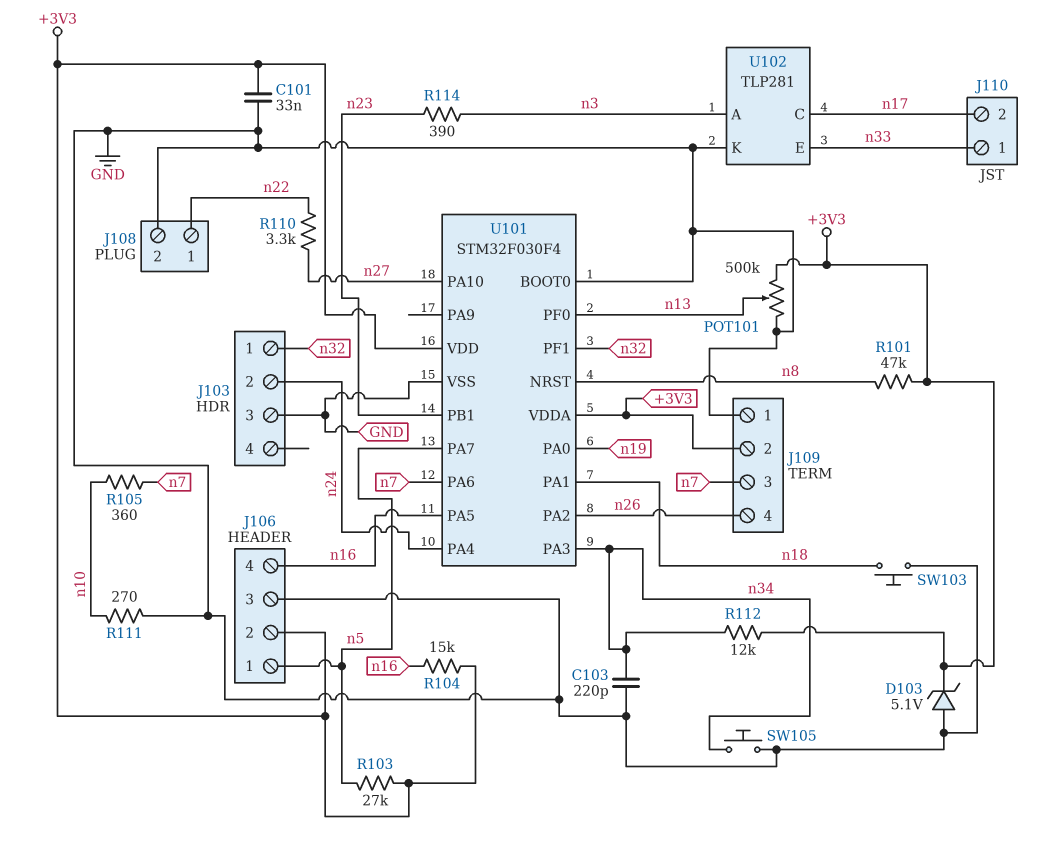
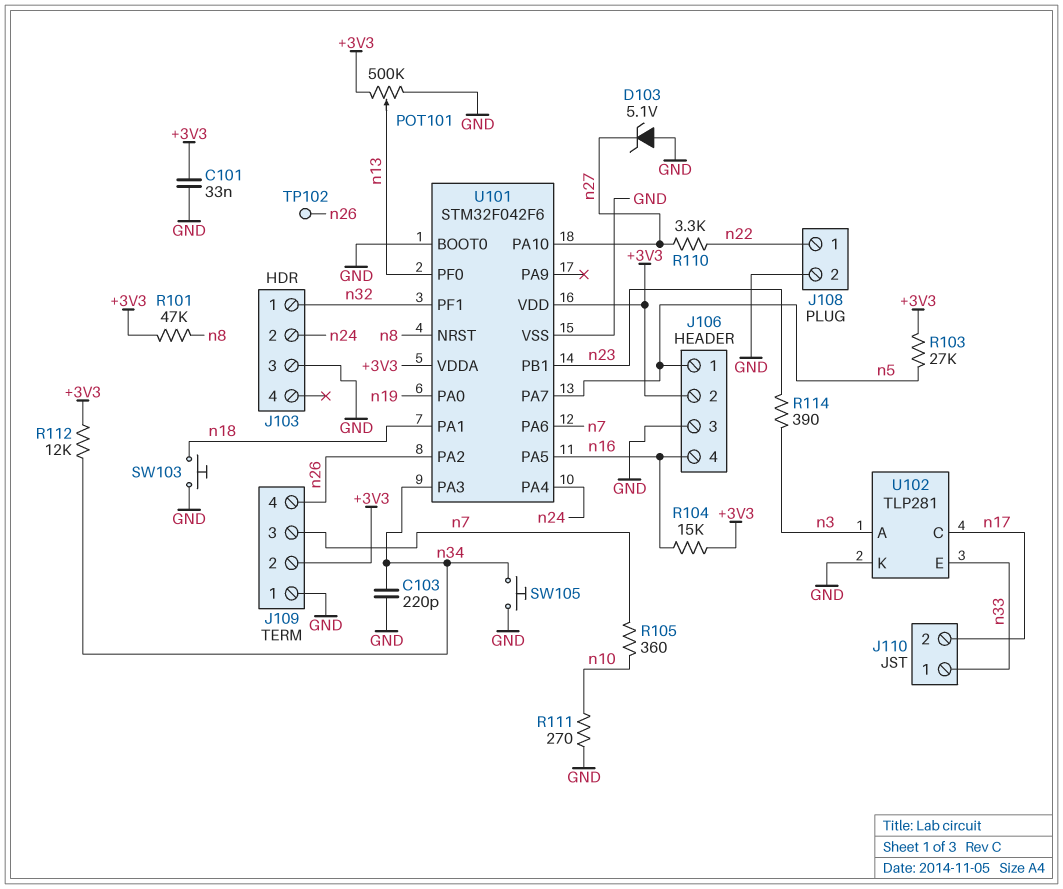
D103: zener 5.1V (A GND, K +3V3) -> zener 5.1V (A GND, K n27)
TP102: none -> test point (n26)
U101: STM32F030F4 -> STM32F042F6

